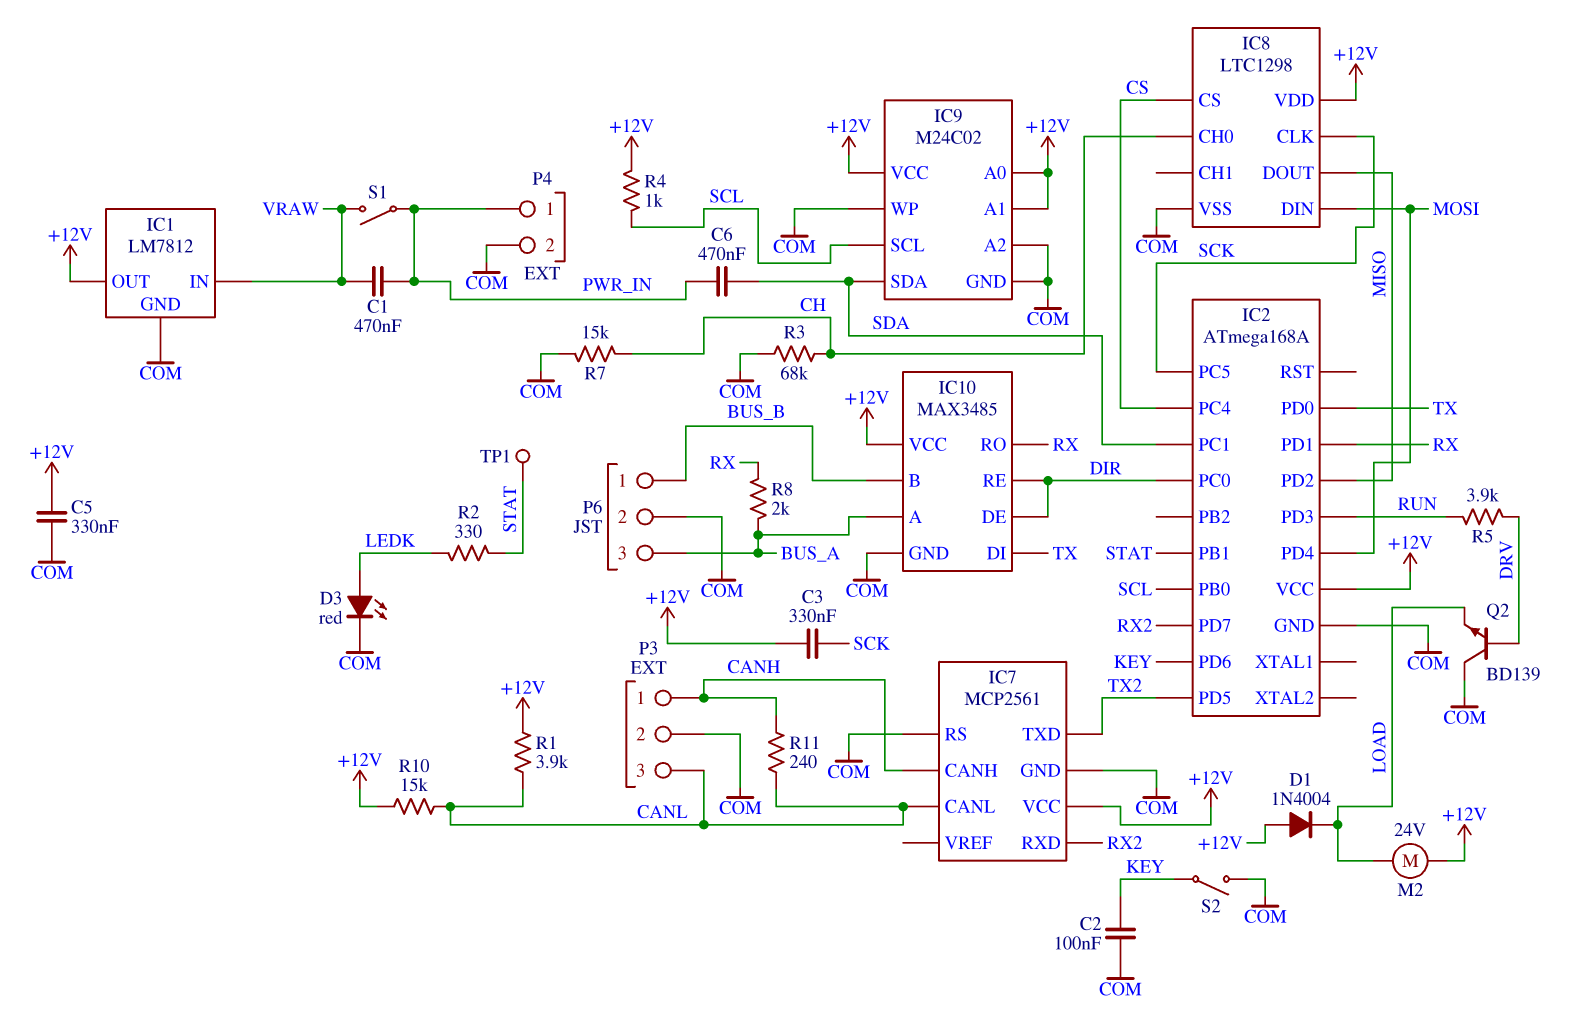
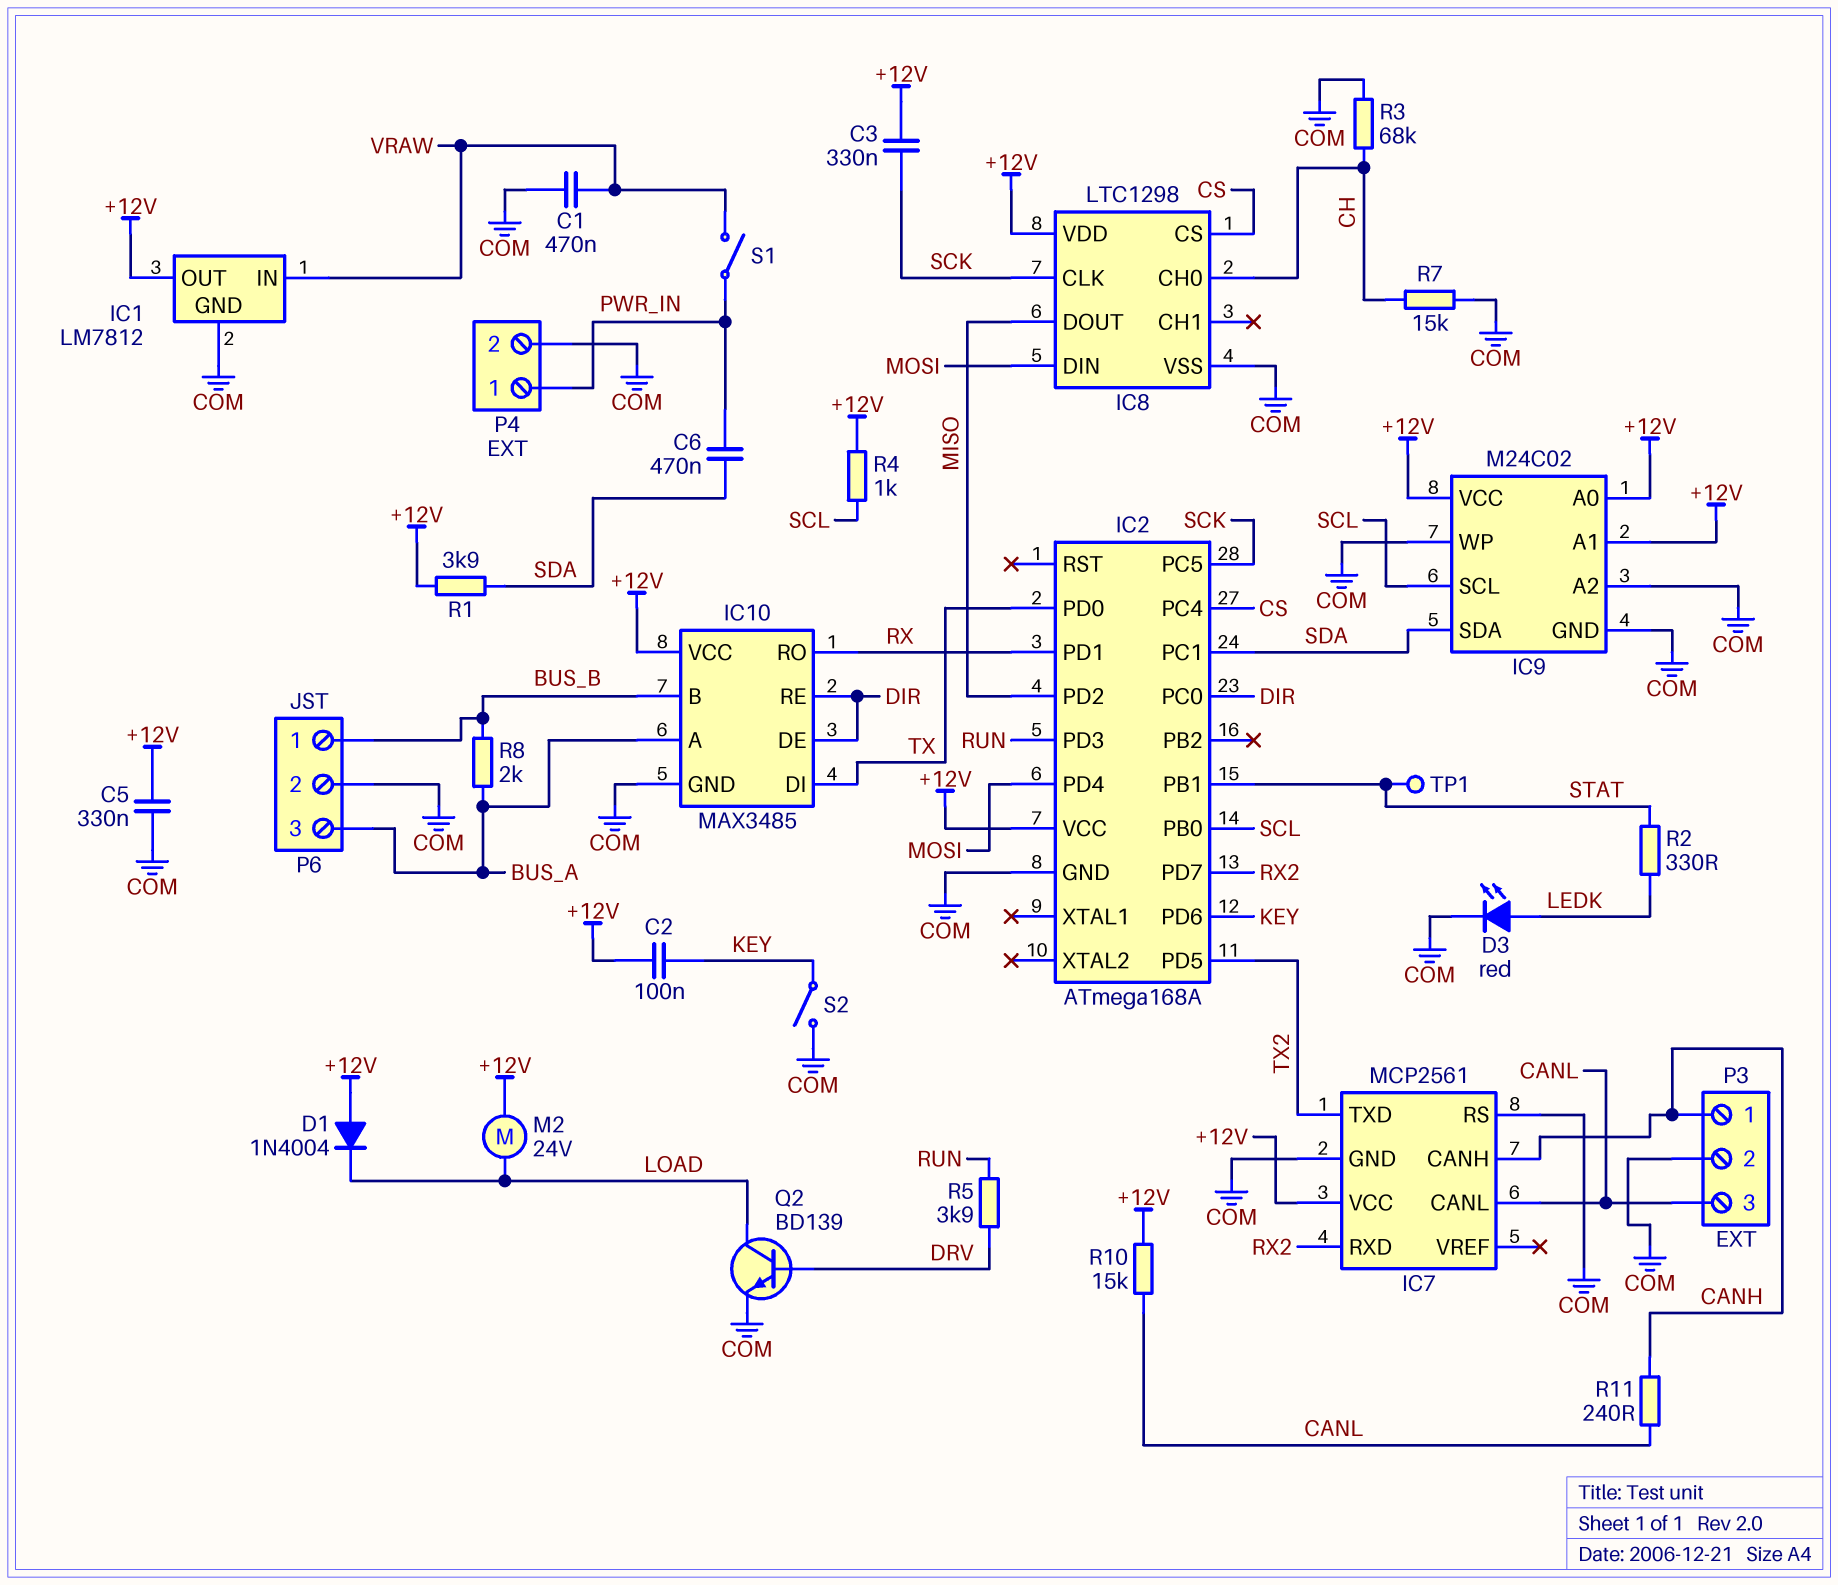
C1: 470nF (PWR_IN, VRAW) -> 470nF (COM, VRAW)
C2: 100nF (COM, KEY) -> 100nF (+12V, KEY)
Q2: NPN BD139 (B DRV, C COM, E LOAD) -> NPN BD139 (B DRV, C LOAD, E COM)
R1: 3.9k (+12V, CANL) -> 3.9k (+12V, SDA)
R8: 2k (BUS_A, RX) -> 2k (BUS_A, BUS_B)

